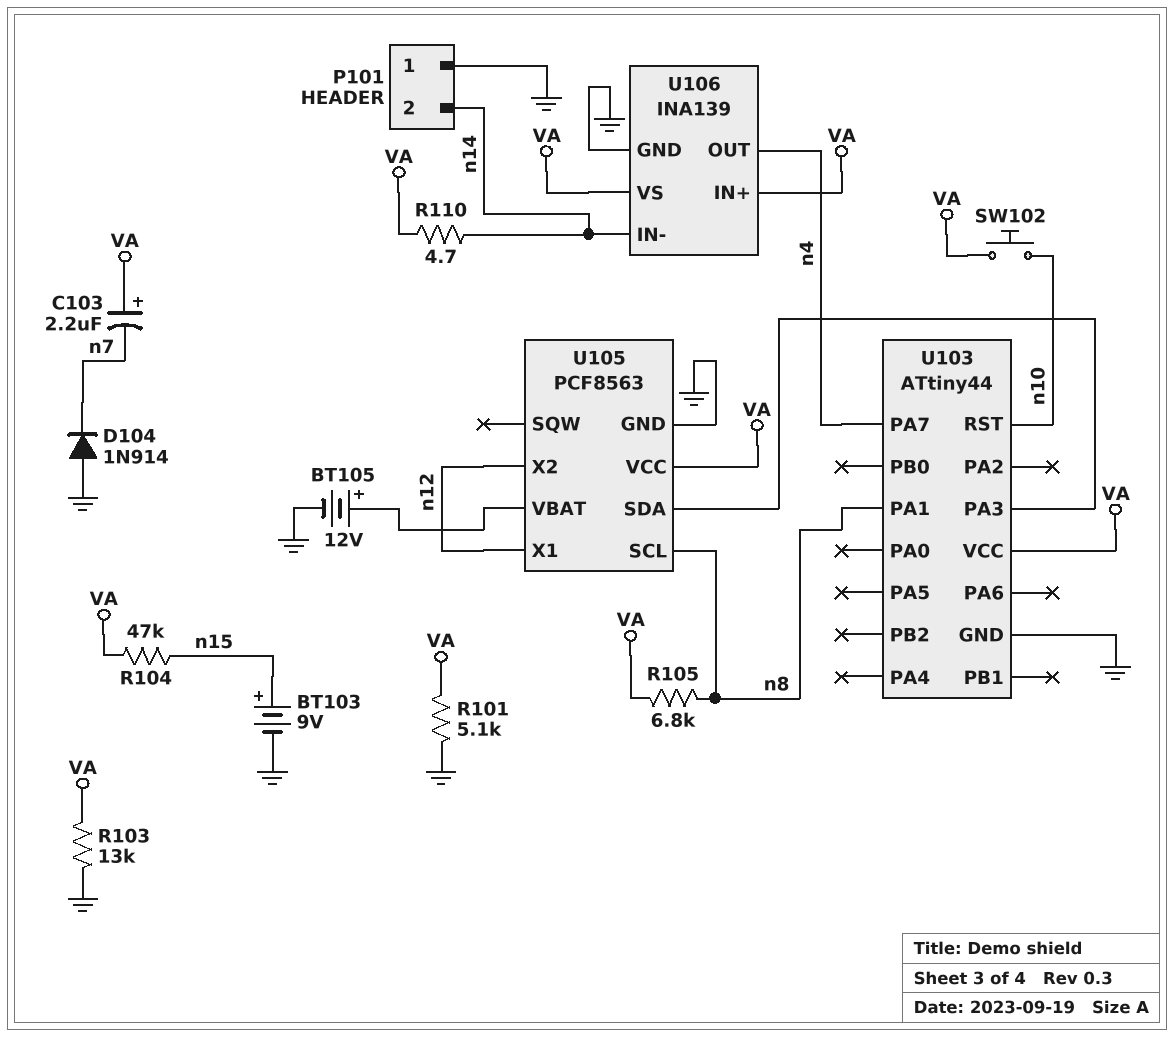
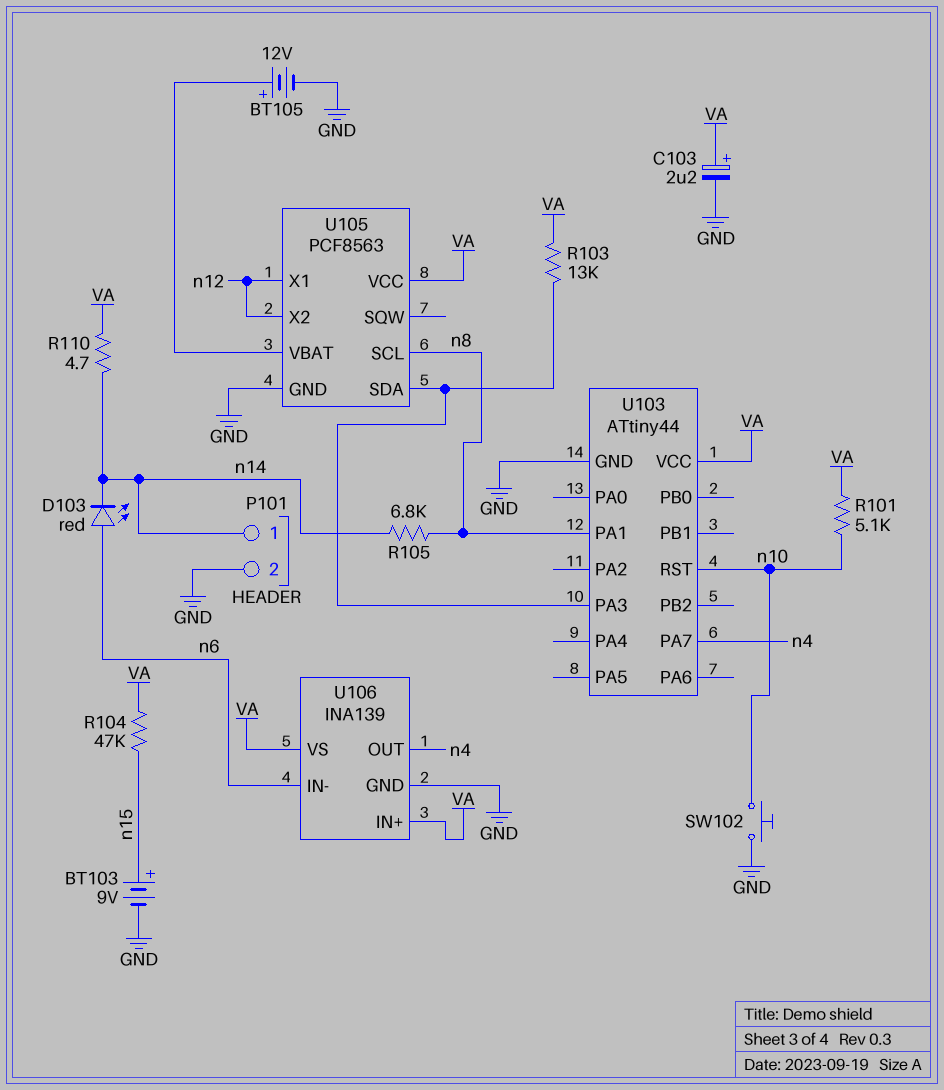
C103: 2.2uF (plus VA, minus n7) -> 2.2uF (plus VA, minus GND)
D103: none -> LED red (A n6, K n14)
D104: diode 1N914 (A GND, K n7) -> none
P101 pin 1: GND -> n14
P101 pin 2: n14 -> GND
R101: 5.1k (GND, VA) -> 5.1k (VA, n10)
R103: 13k (GND, VA) -> 13k (U103/PA3, VA)
R105: 6.8k (VA, n8) -> 6.8k (n8, n14)
SW102: button (VA, n10) -> button (GND, n10)
U106 pin IN-: n14 -> n6

